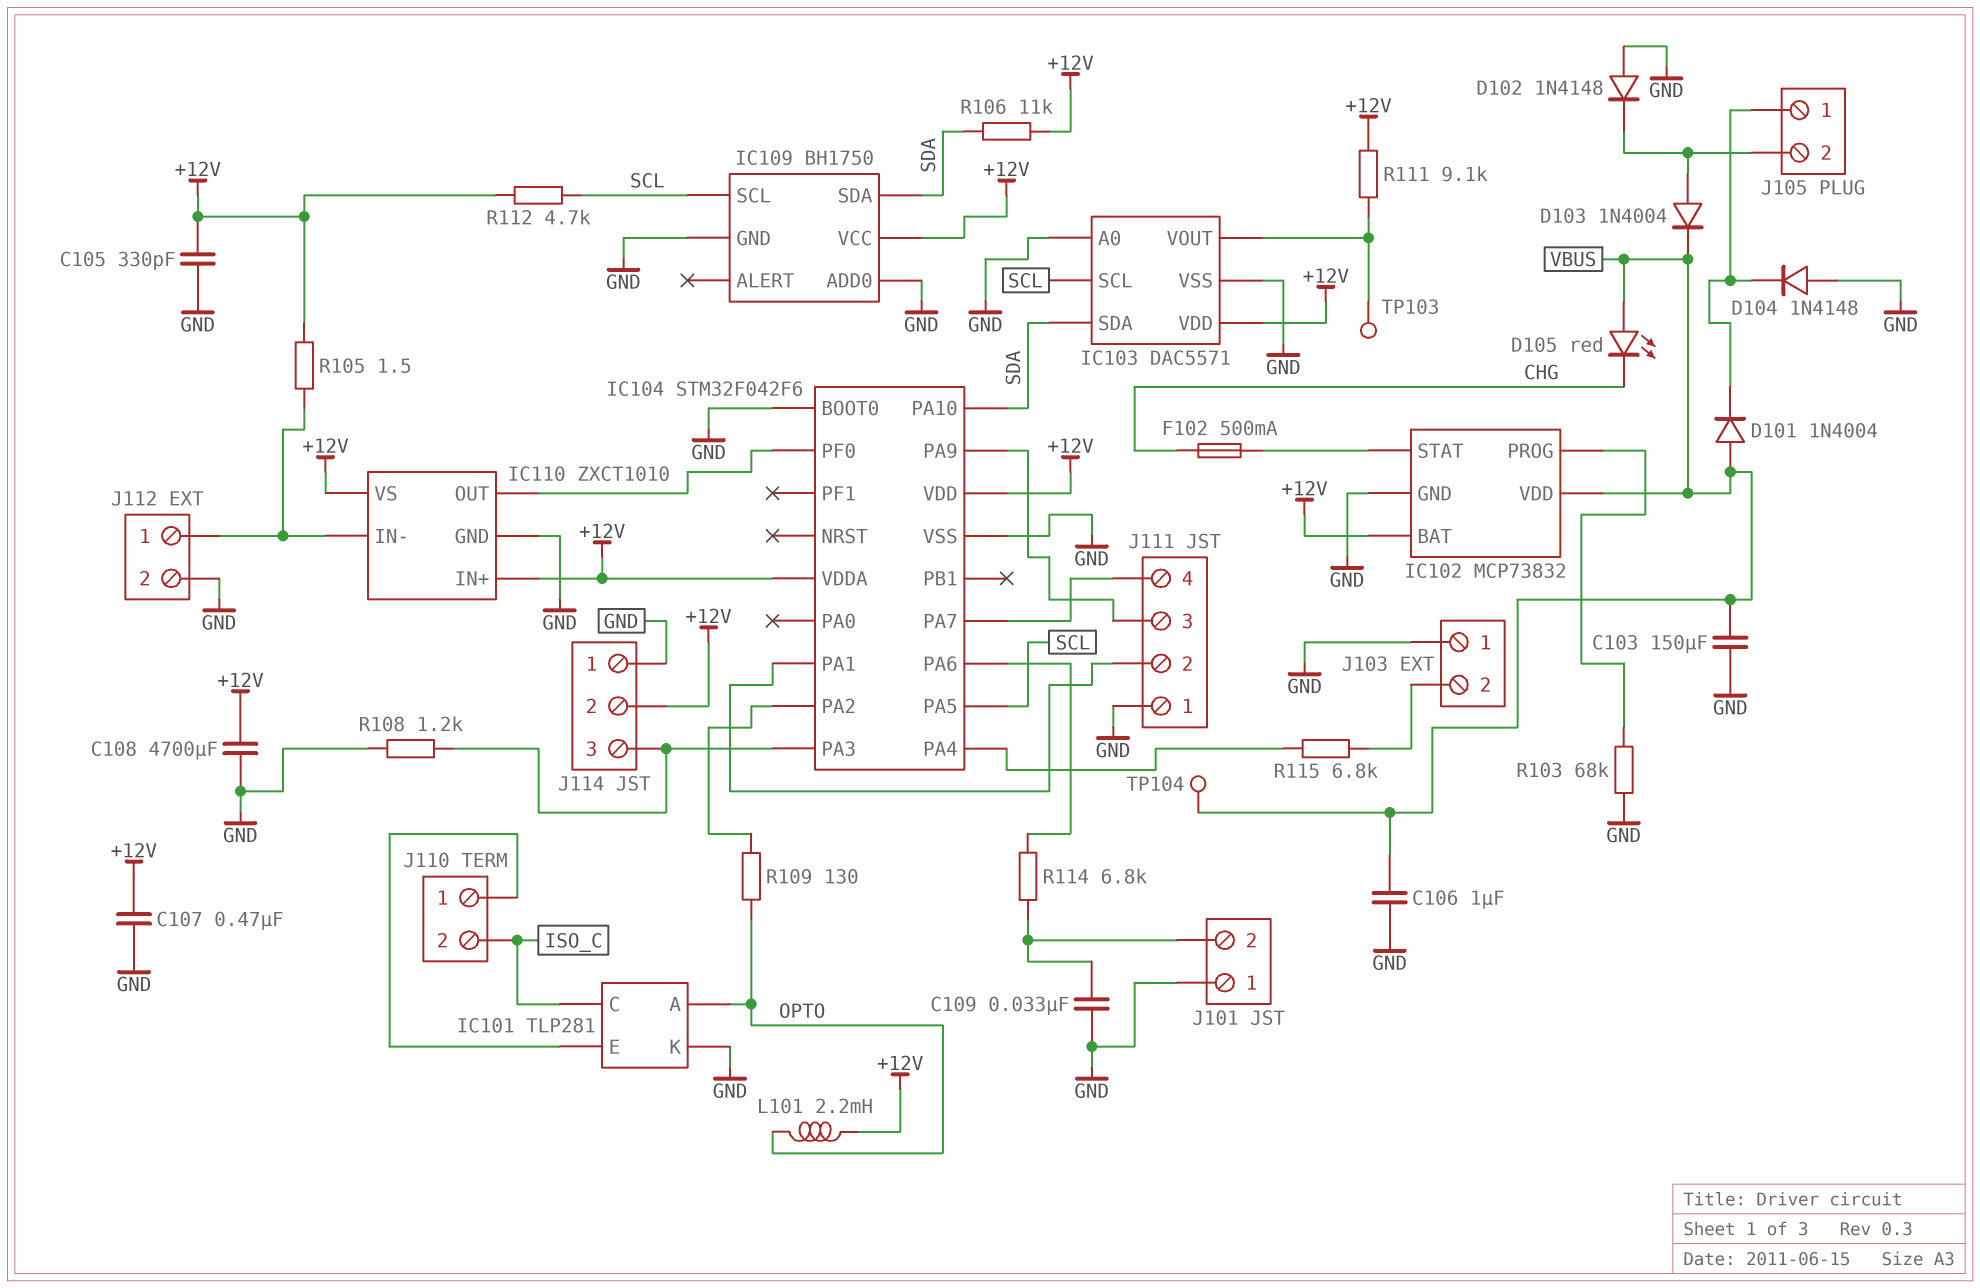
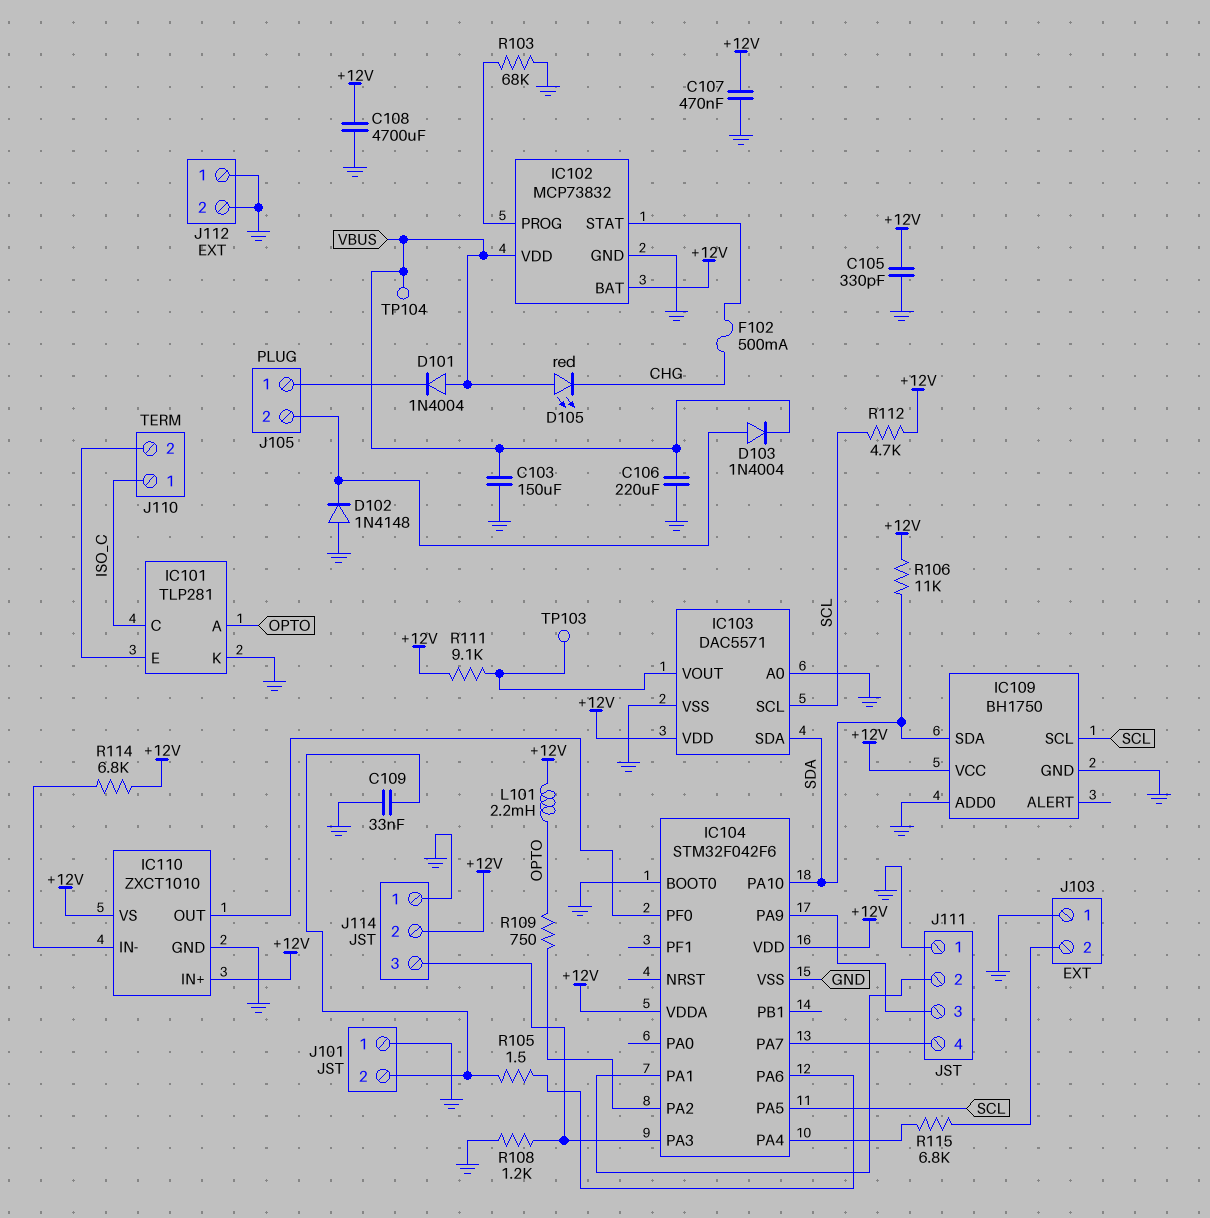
C106: 1uF (GND, VBUS) -> 220uF (GND, VBUS)
D104: diode 1N4148 (A GND, K J105/1) -> none
J110 pin 1: IC101/E -> ISO_C
J110 pin 2: ISO_C -> IC101/E
J112 pin 1: IC110/IN- -> GND
R105: 1.5 (+12V, IC110/IN-) -> 1.5 (IC104/PA6, J101/2)
R109: 130 (IC104/PA2, OPTO) -> 750 (IC104/PA2, OPTO)
R114: 6.8k (IC104/PA6, J101/2) -> 6.8k (+12V, IC110/IN-)

